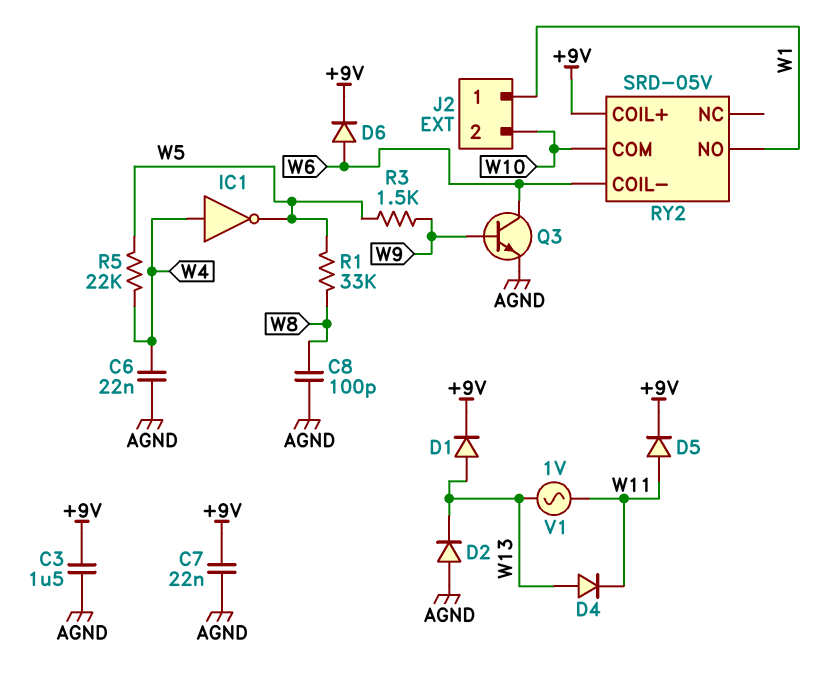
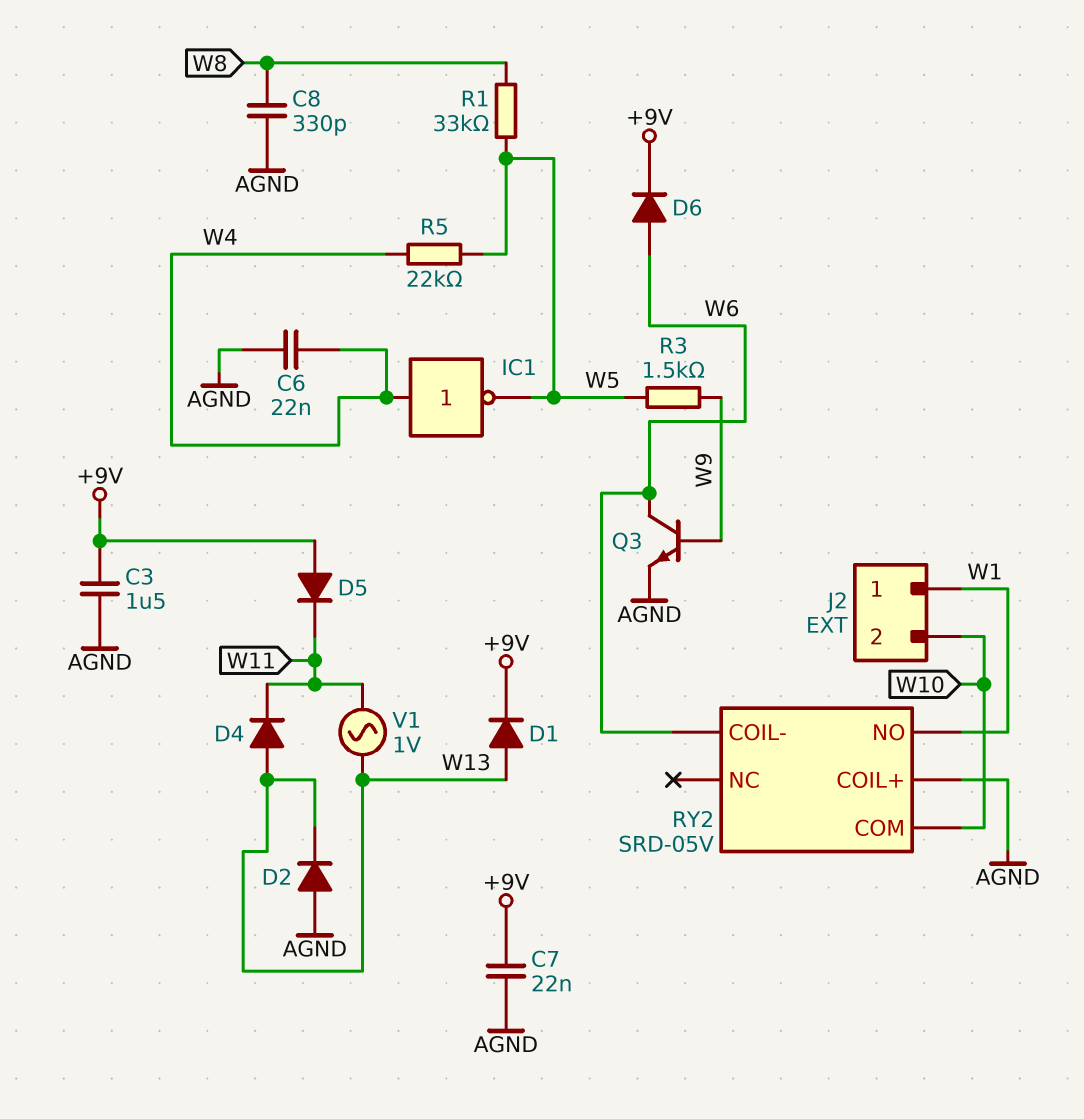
C8: 100pF (AGND, W8) -> 330pF (AGND, W8)
D5: diode (A W11, K +9V) -> diode (A +9V, K W11)
RY2 pin COIL+: +9V -> AGND

